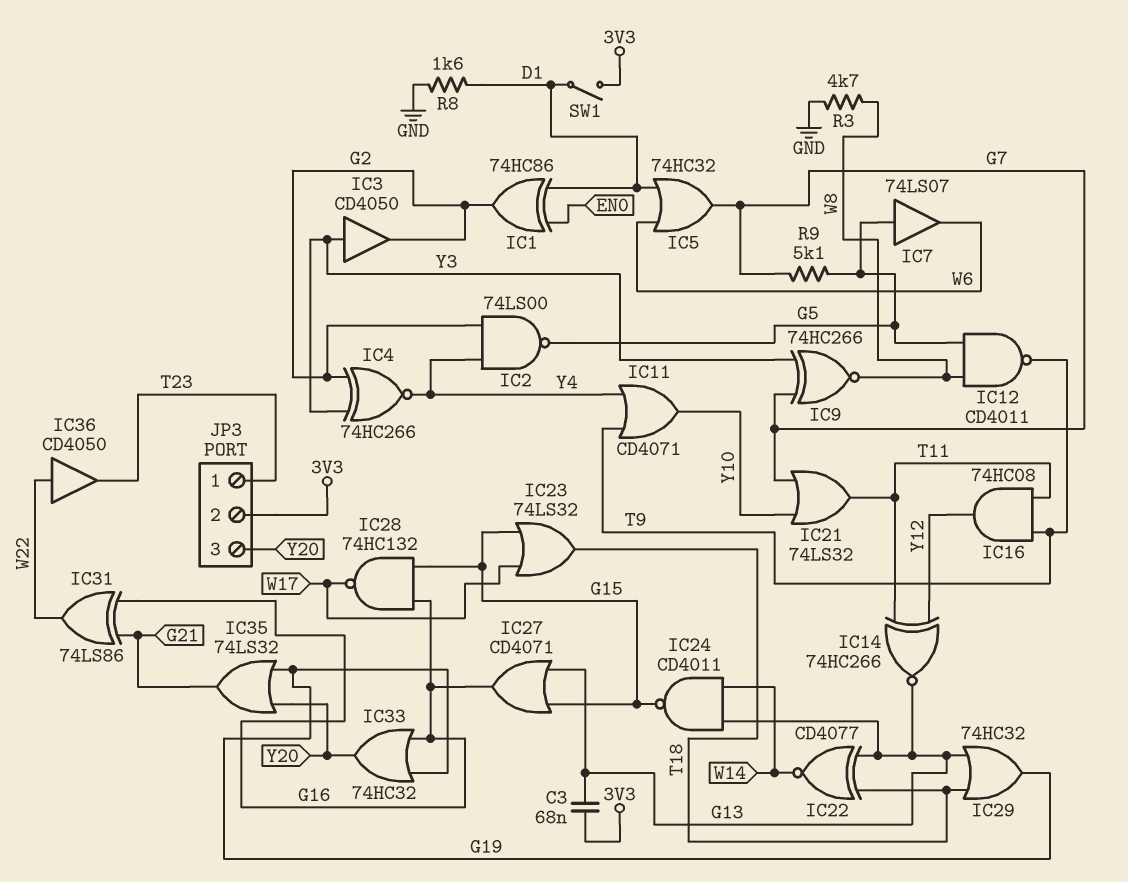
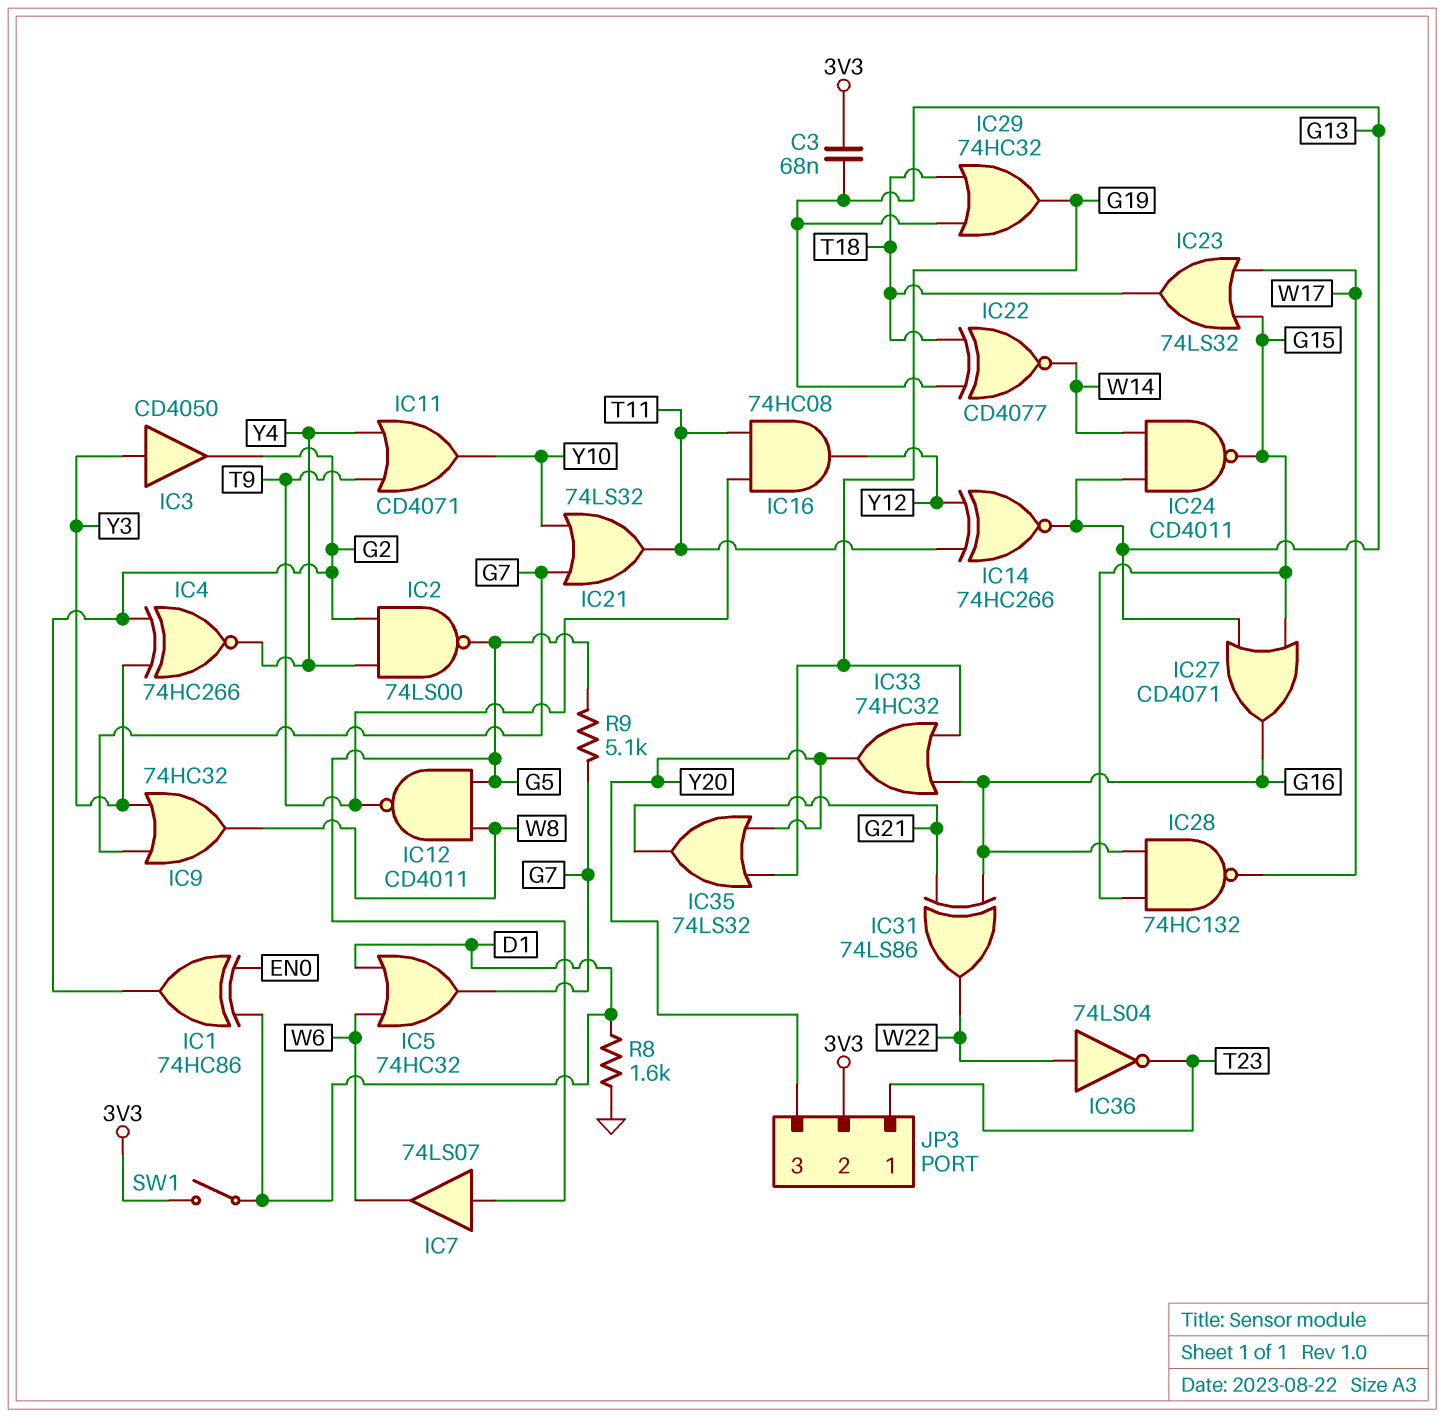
IC9: XNOR 74HC266 (in G7, in Y3, out W8) -> OR 74HC32 (in G7, in Y3, out W8)
IC36: buffer CD4050 (in W22, out T23) -> NOT 74LS04 (in W22, out T23)
R3: 4.7k (GND, W8) -> none

